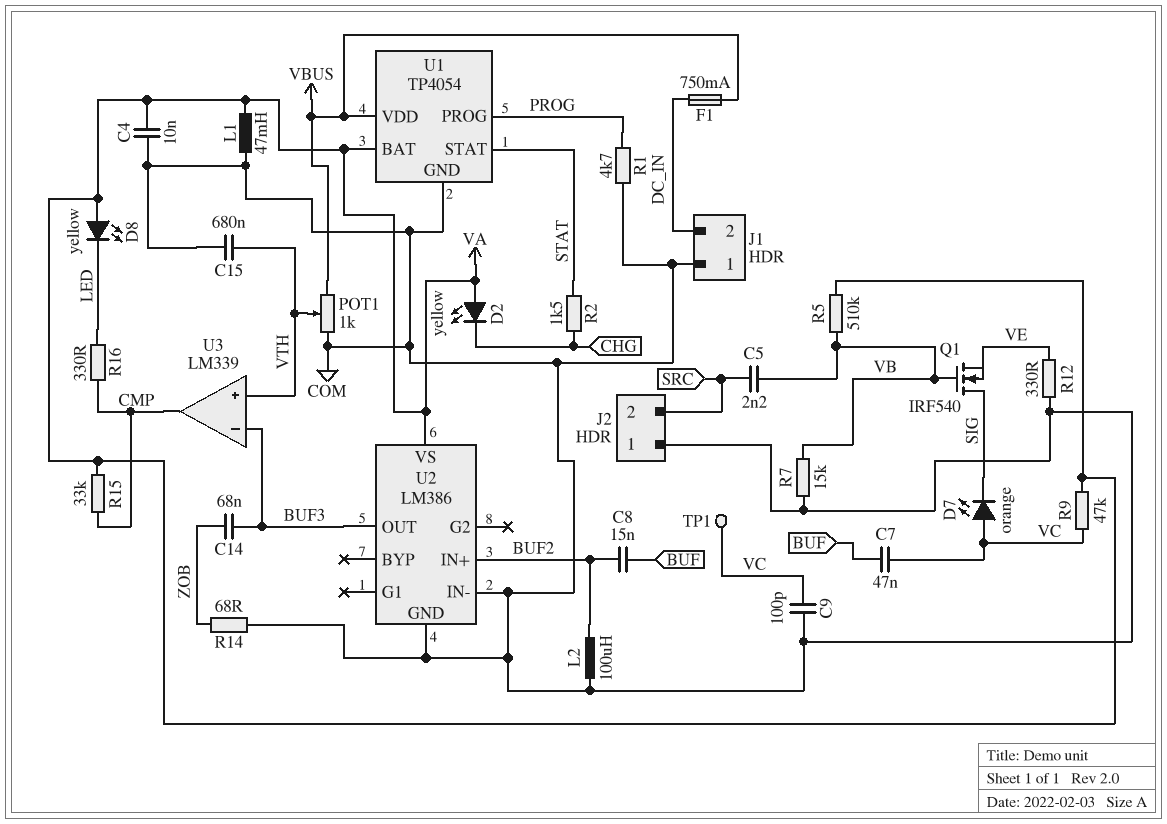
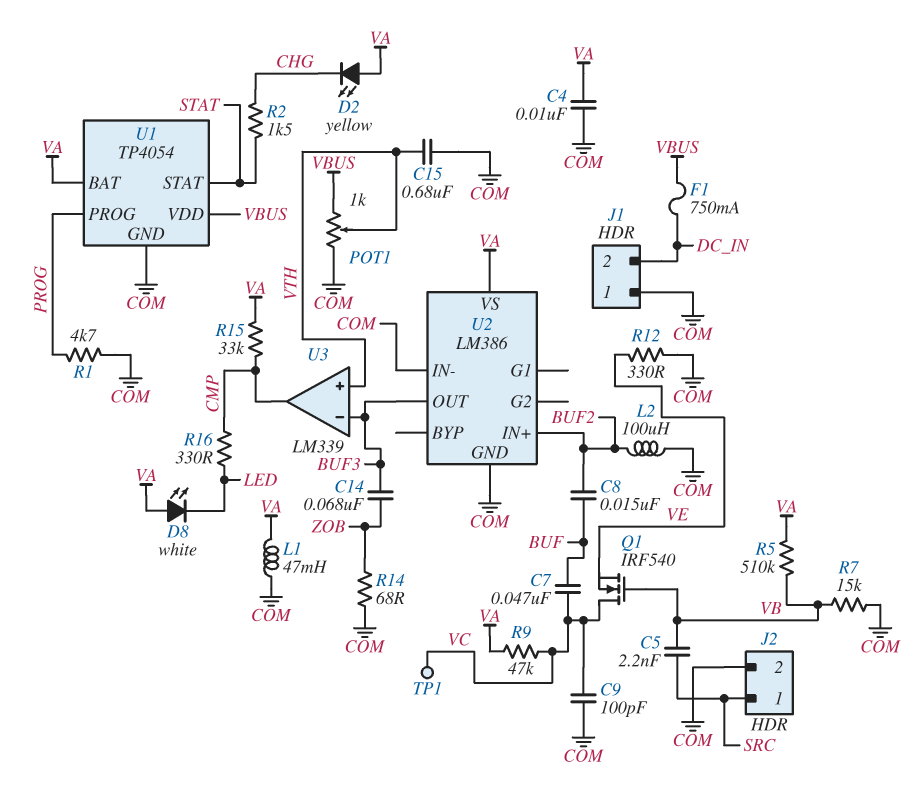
D7: LED orange (A VC, K SIG) -> none
D8: LED yellow (A VA, K LED) -> LED white (A VA, K LED)
J2 pin 1: COM -> SRC
J2 pin 2: SRC -> COM
Q1: NMOS IRF540 (G VB, D SIG, S VE) -> NMOS IRF540 (G VB, D VC, S VE)

